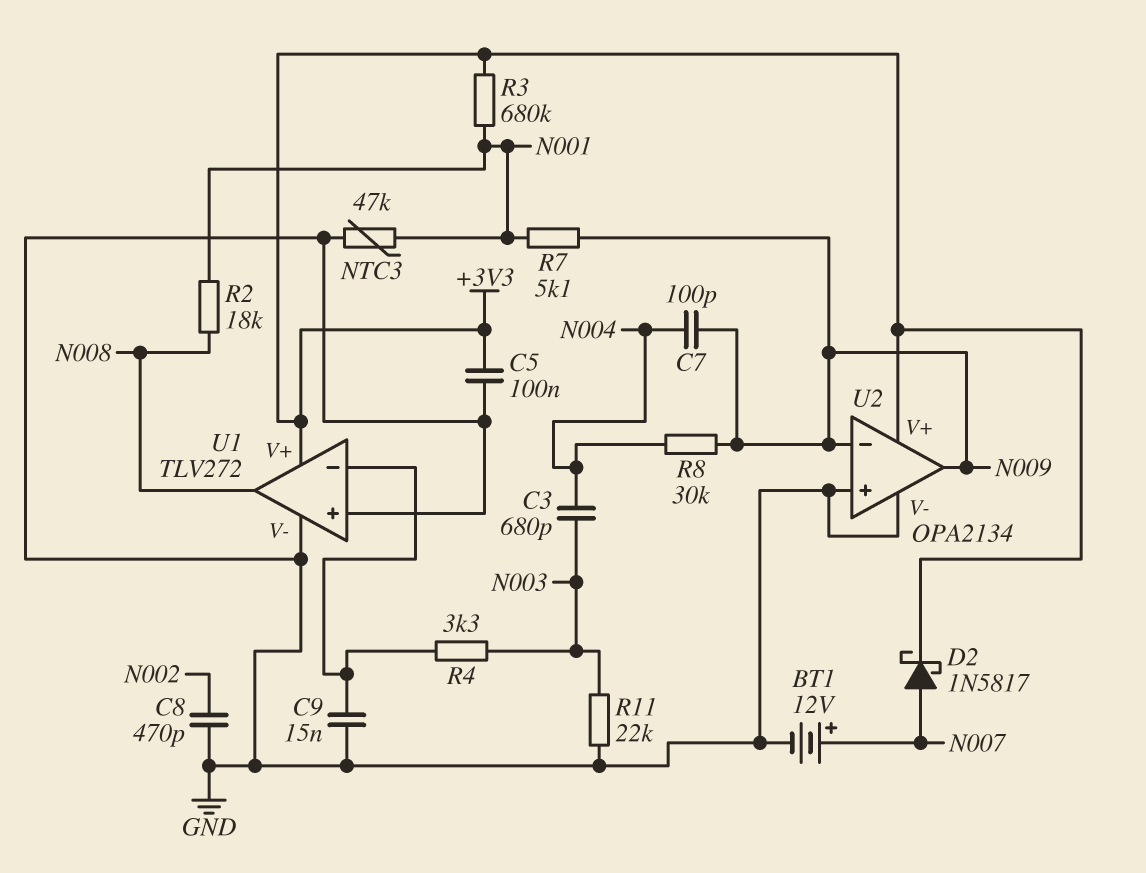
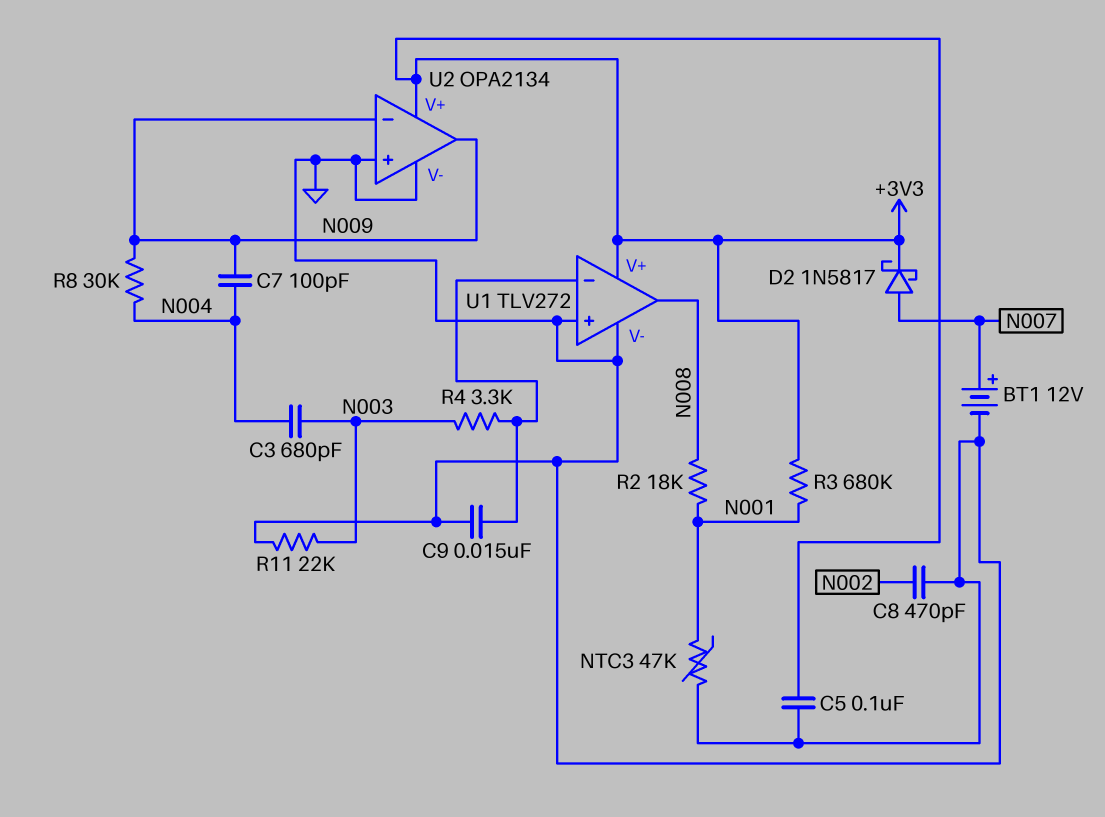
R7: 5.1k (N001, N009) -> none

